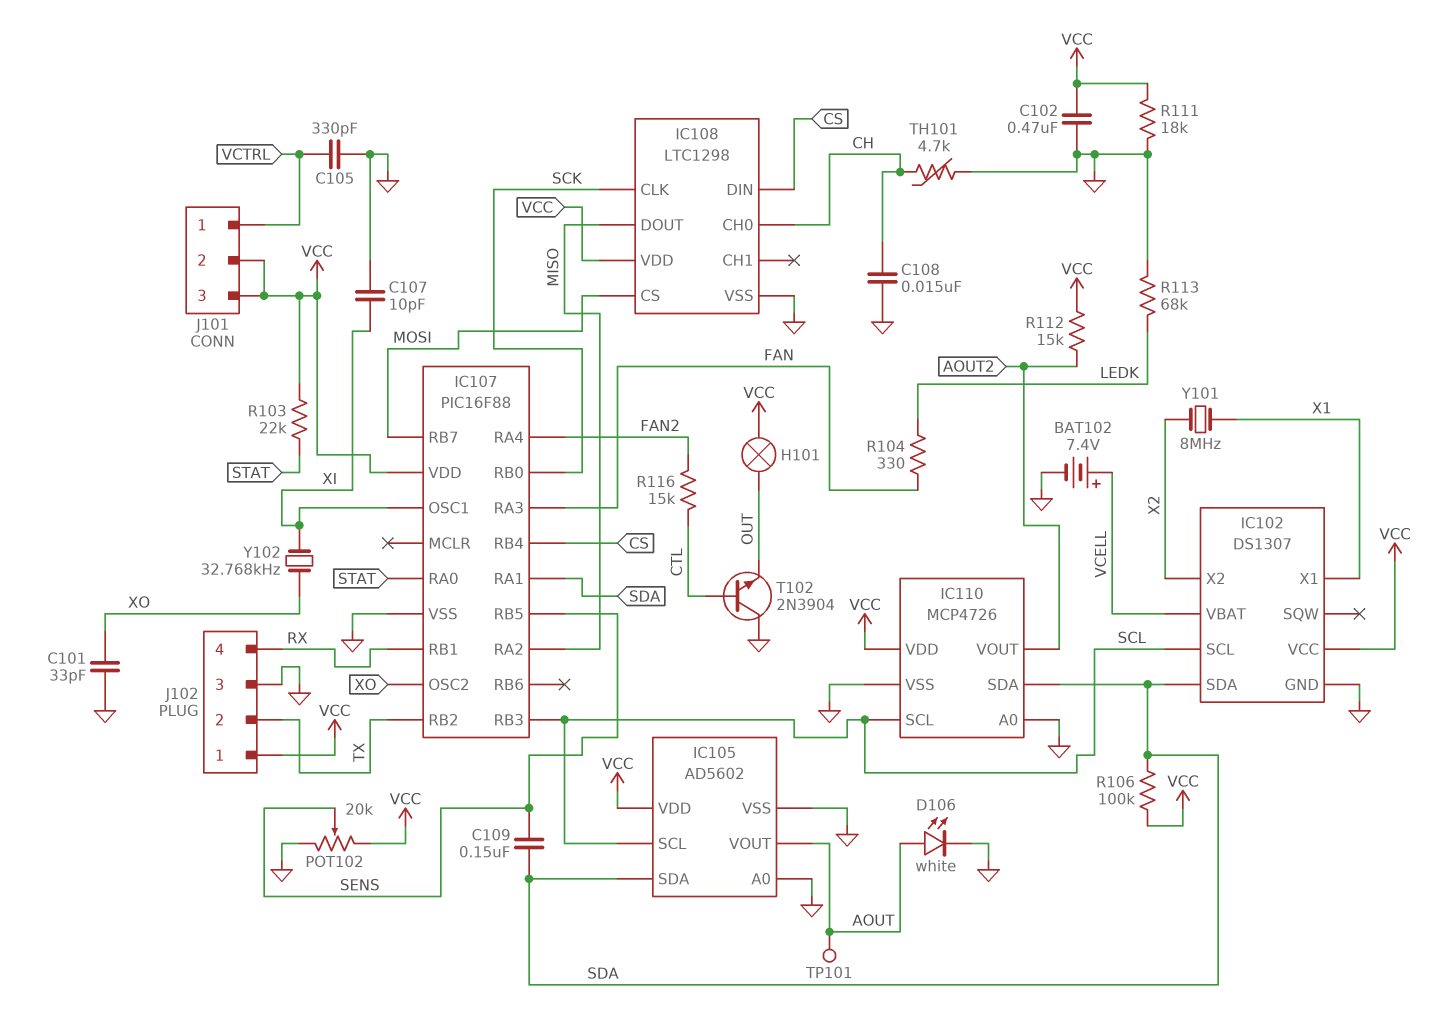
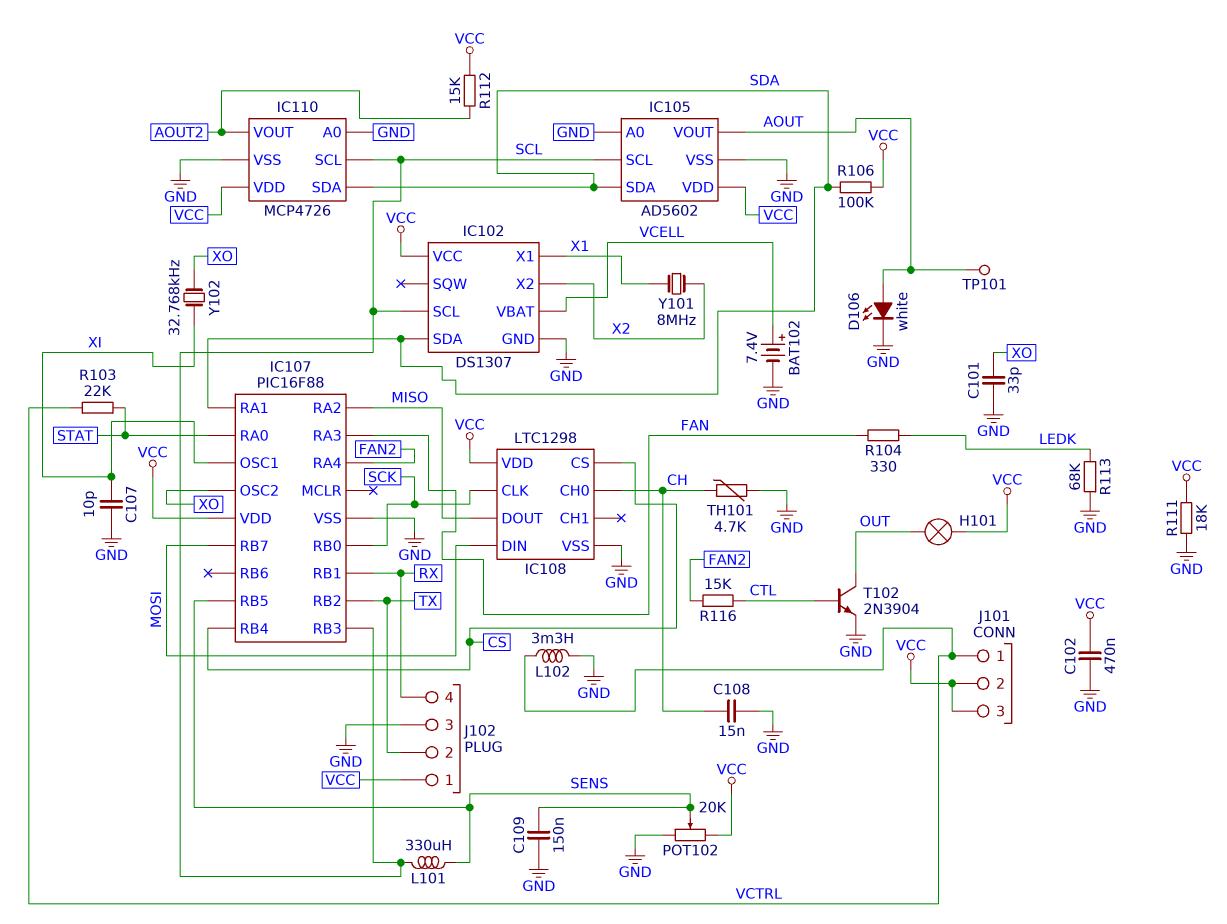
C105: 330pF (GND, VCTRL) -> none
C109: 150nF (SDA, SENS) -> 150nF (GND, SENS)
IC108 pin CS: MOSI -> CS
IC108 pin DIN: CS -> MOSI
L101: none -> 330uH (SCL, SENS)
L102: none -> 3.3mH (GND, VCTRL)
R103: 22k (STAT, VCC) -> 22k (STAT, VCTRL)
T102: NPN 2N3904 (B CTL, C GND, E OUT) -> NPN 2N3904 (B CTL, C OUT, E GND)

